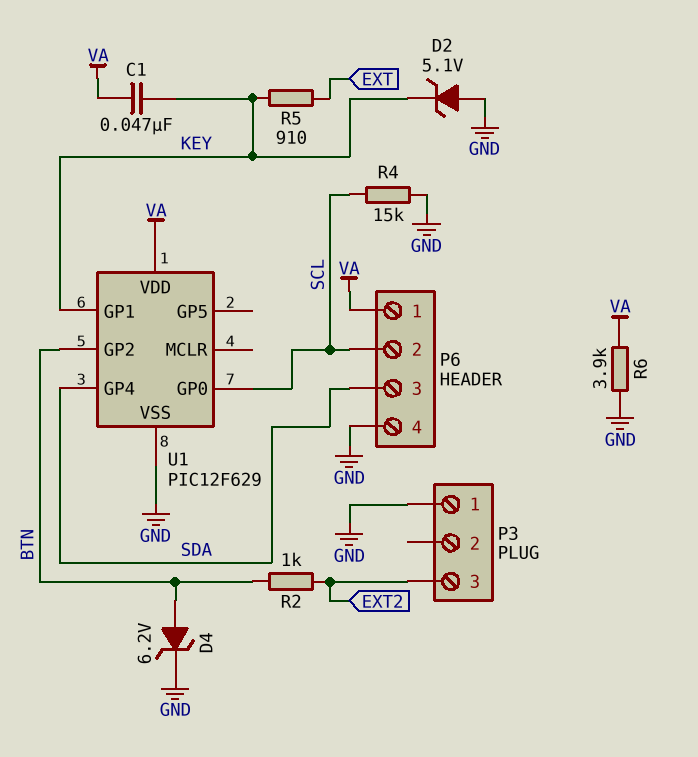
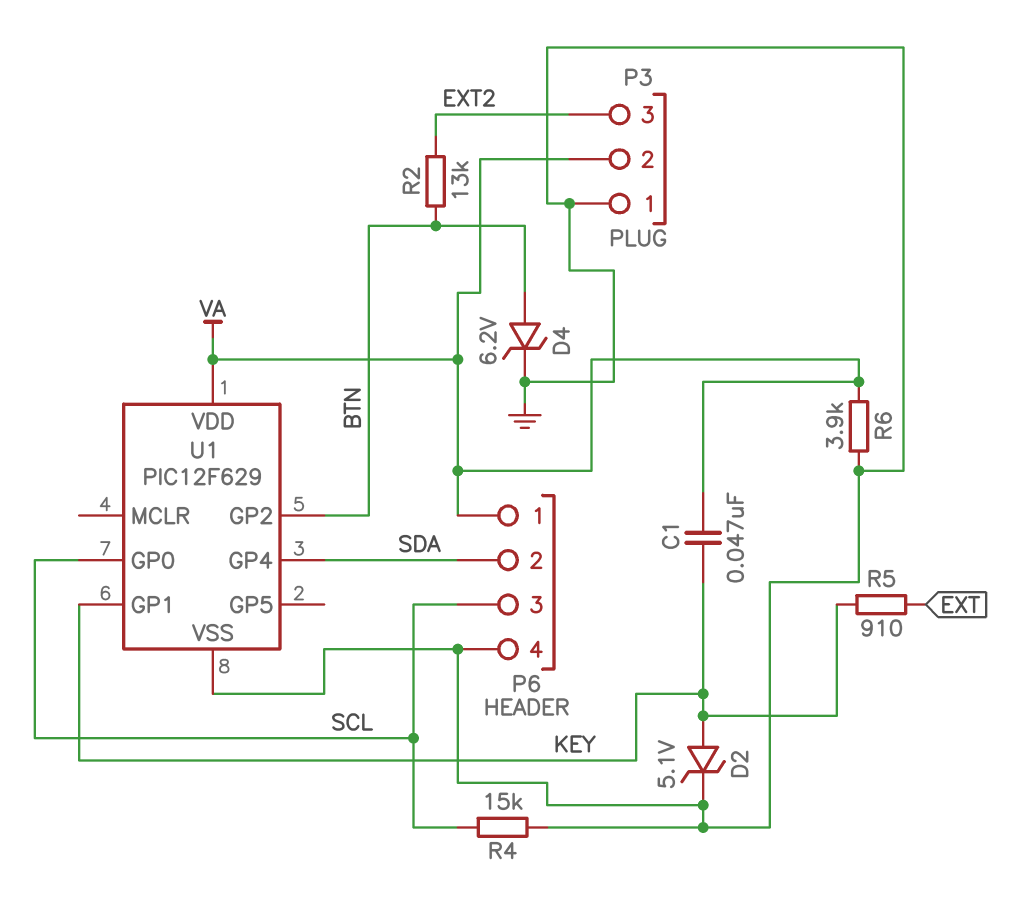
D2: zener 5.1V (A GND, K KEY) -> zener 5.1V (A KEY, K GND)
P3 pin 2: none -> VA
P6 pin 2: SCL -> SDA
P6 pin 3: SDA -> SCL
R2: 1k (BTN, EXT2) -> 13k (BTN, EXT2)

